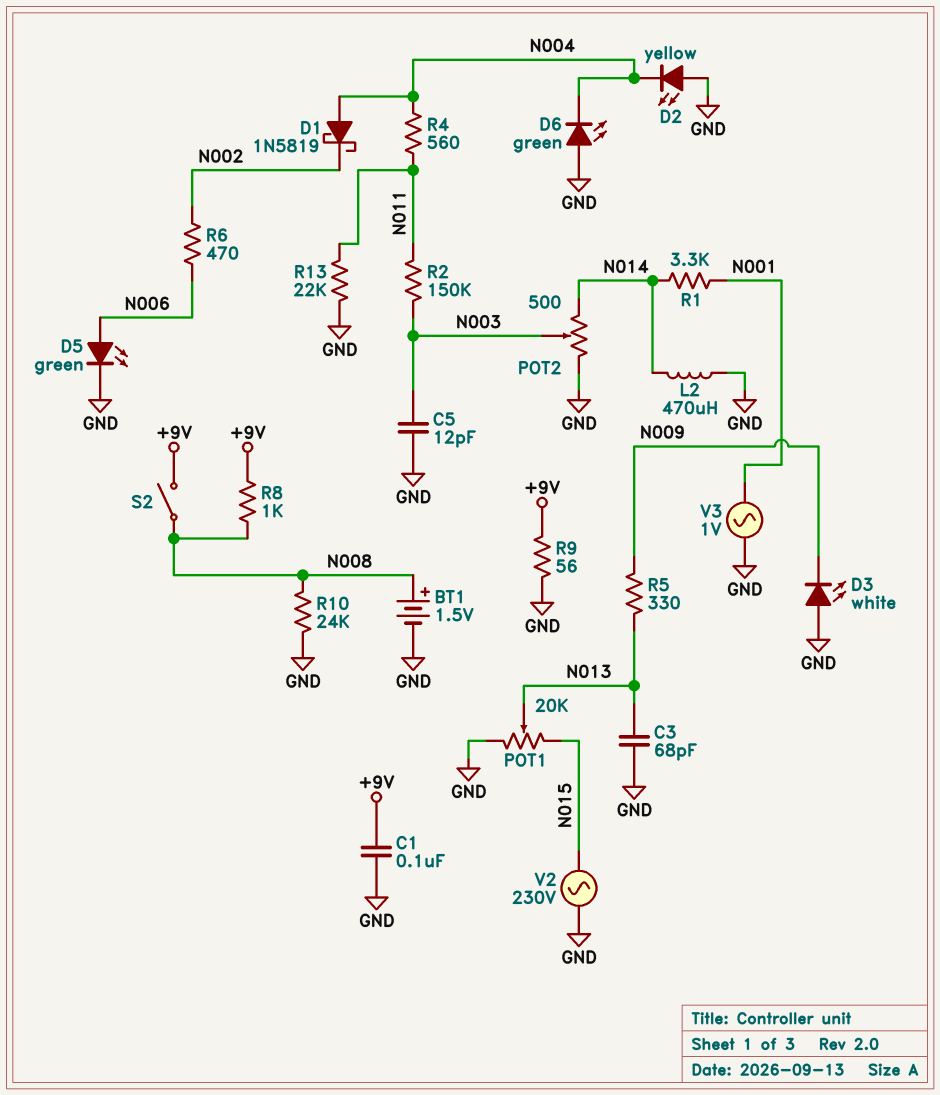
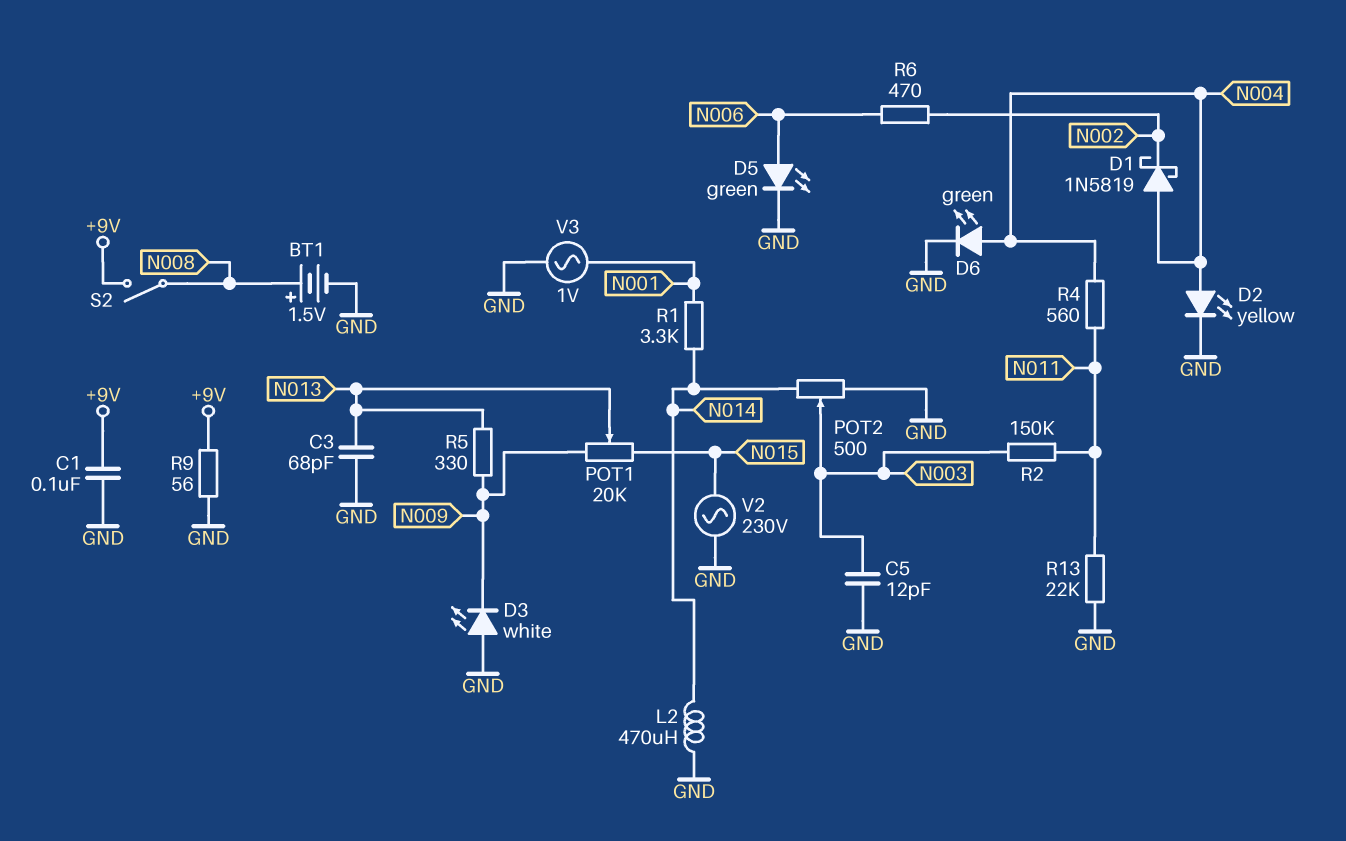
D2: LED yellow (A GND, K N004) -> LED yellow (A N004, K GND)
D6: LED green (A GND, K N004) -> LED green (A N004, K GND)
POT1: 20k (GND, N015, wiper N013) -> 20k (N009, N015, wiper N013)
R8: 1k (+9V, N008) -> none
R10: 24k (GND, N008) -> none

